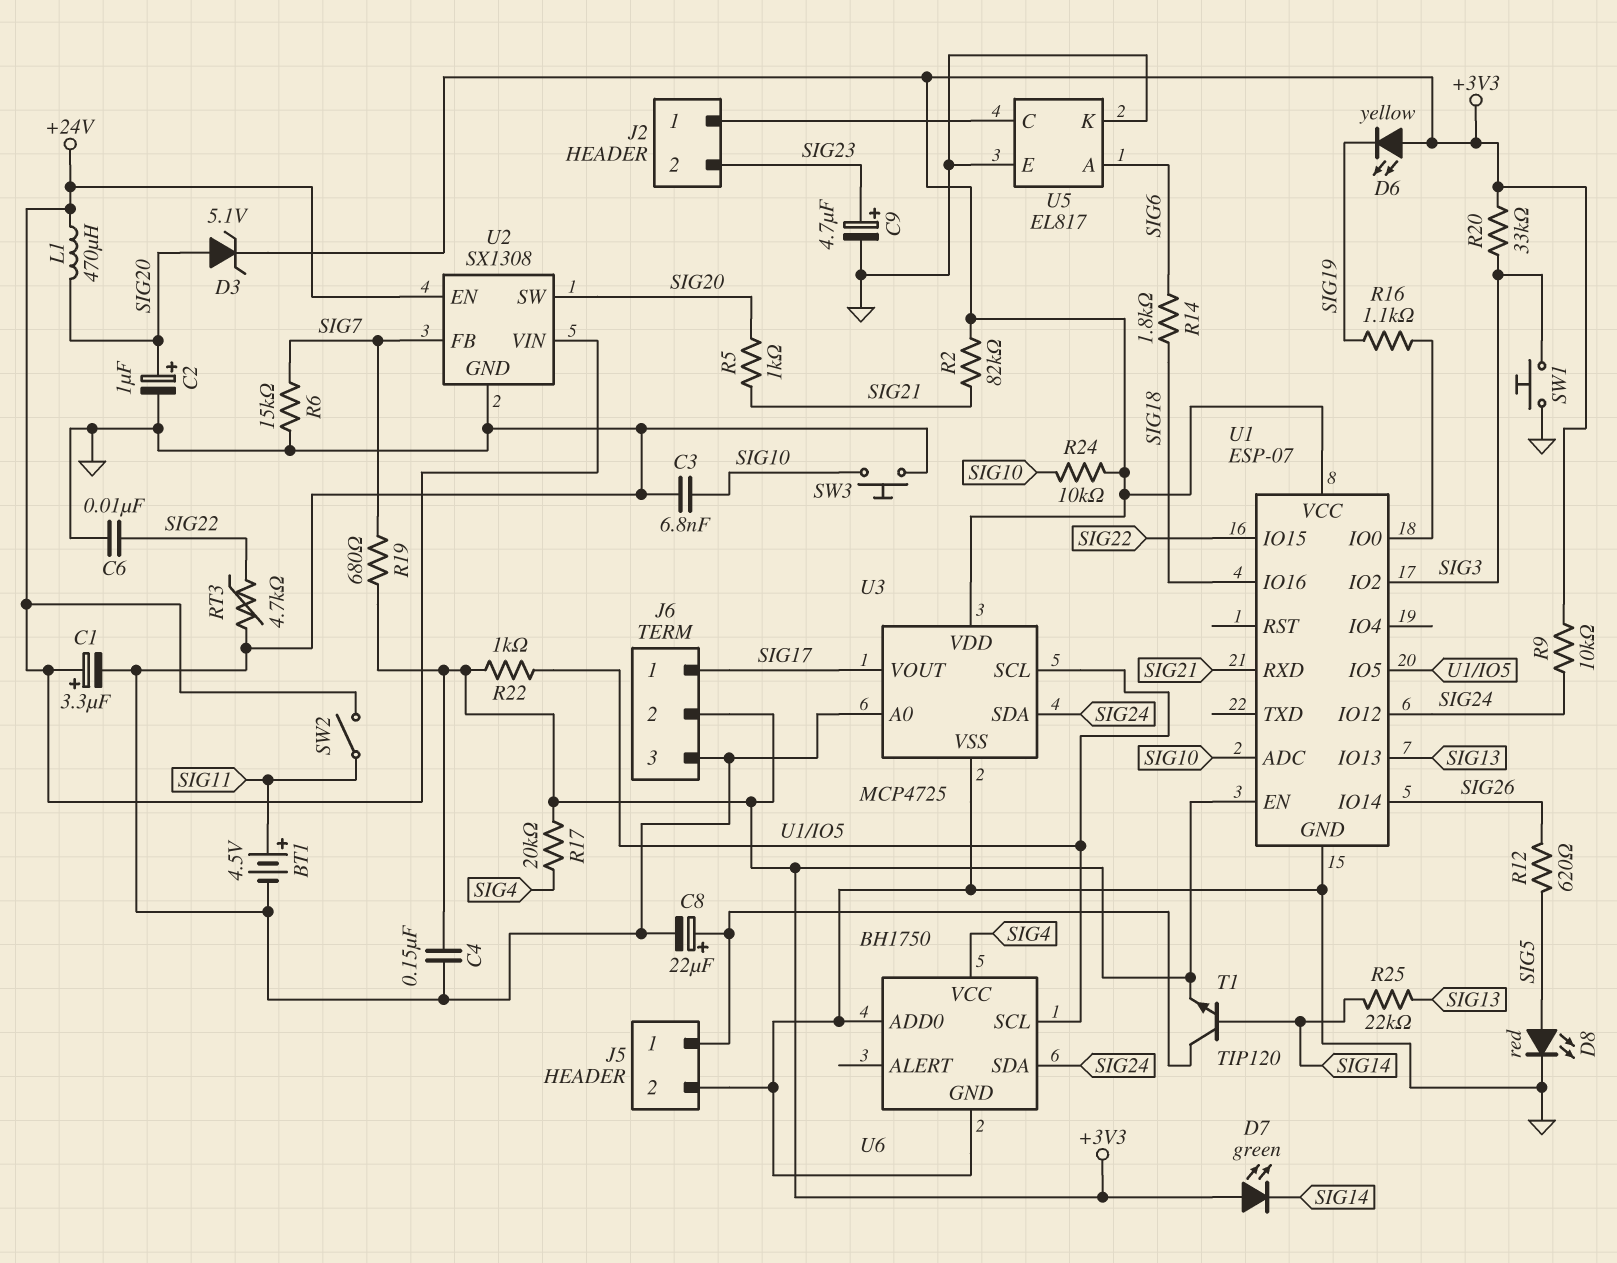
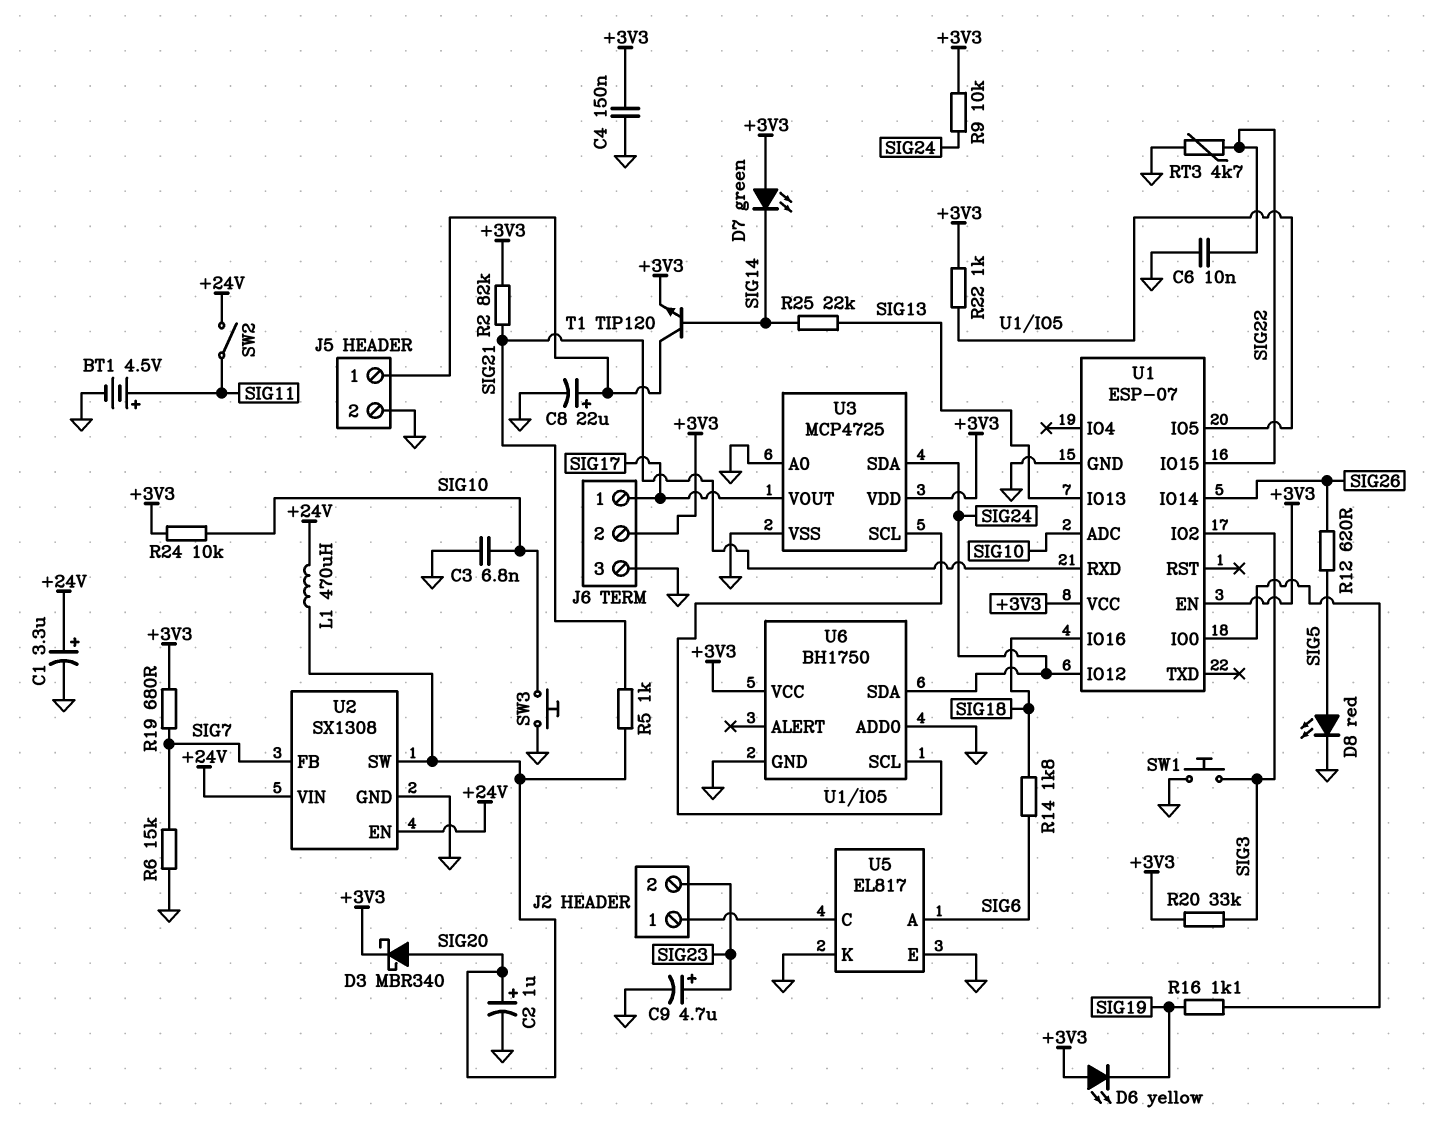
D3: zener 5.1V (A SIG20, K +3V3) -> schottky MBR340 (A SIG20, K +3V3)
R17: 20k (+3V3, SIG4) -> none
U6 pin VCC: SIG4 -> +3V3

